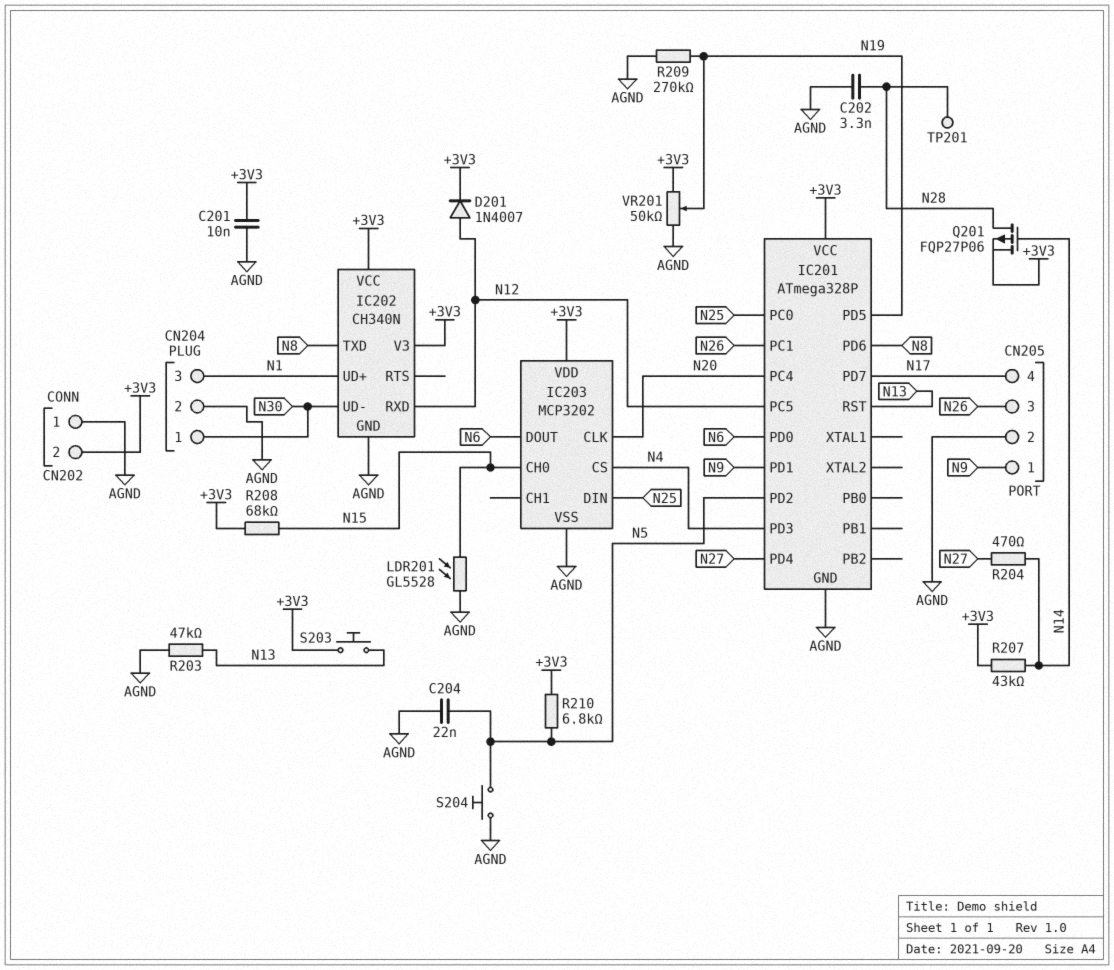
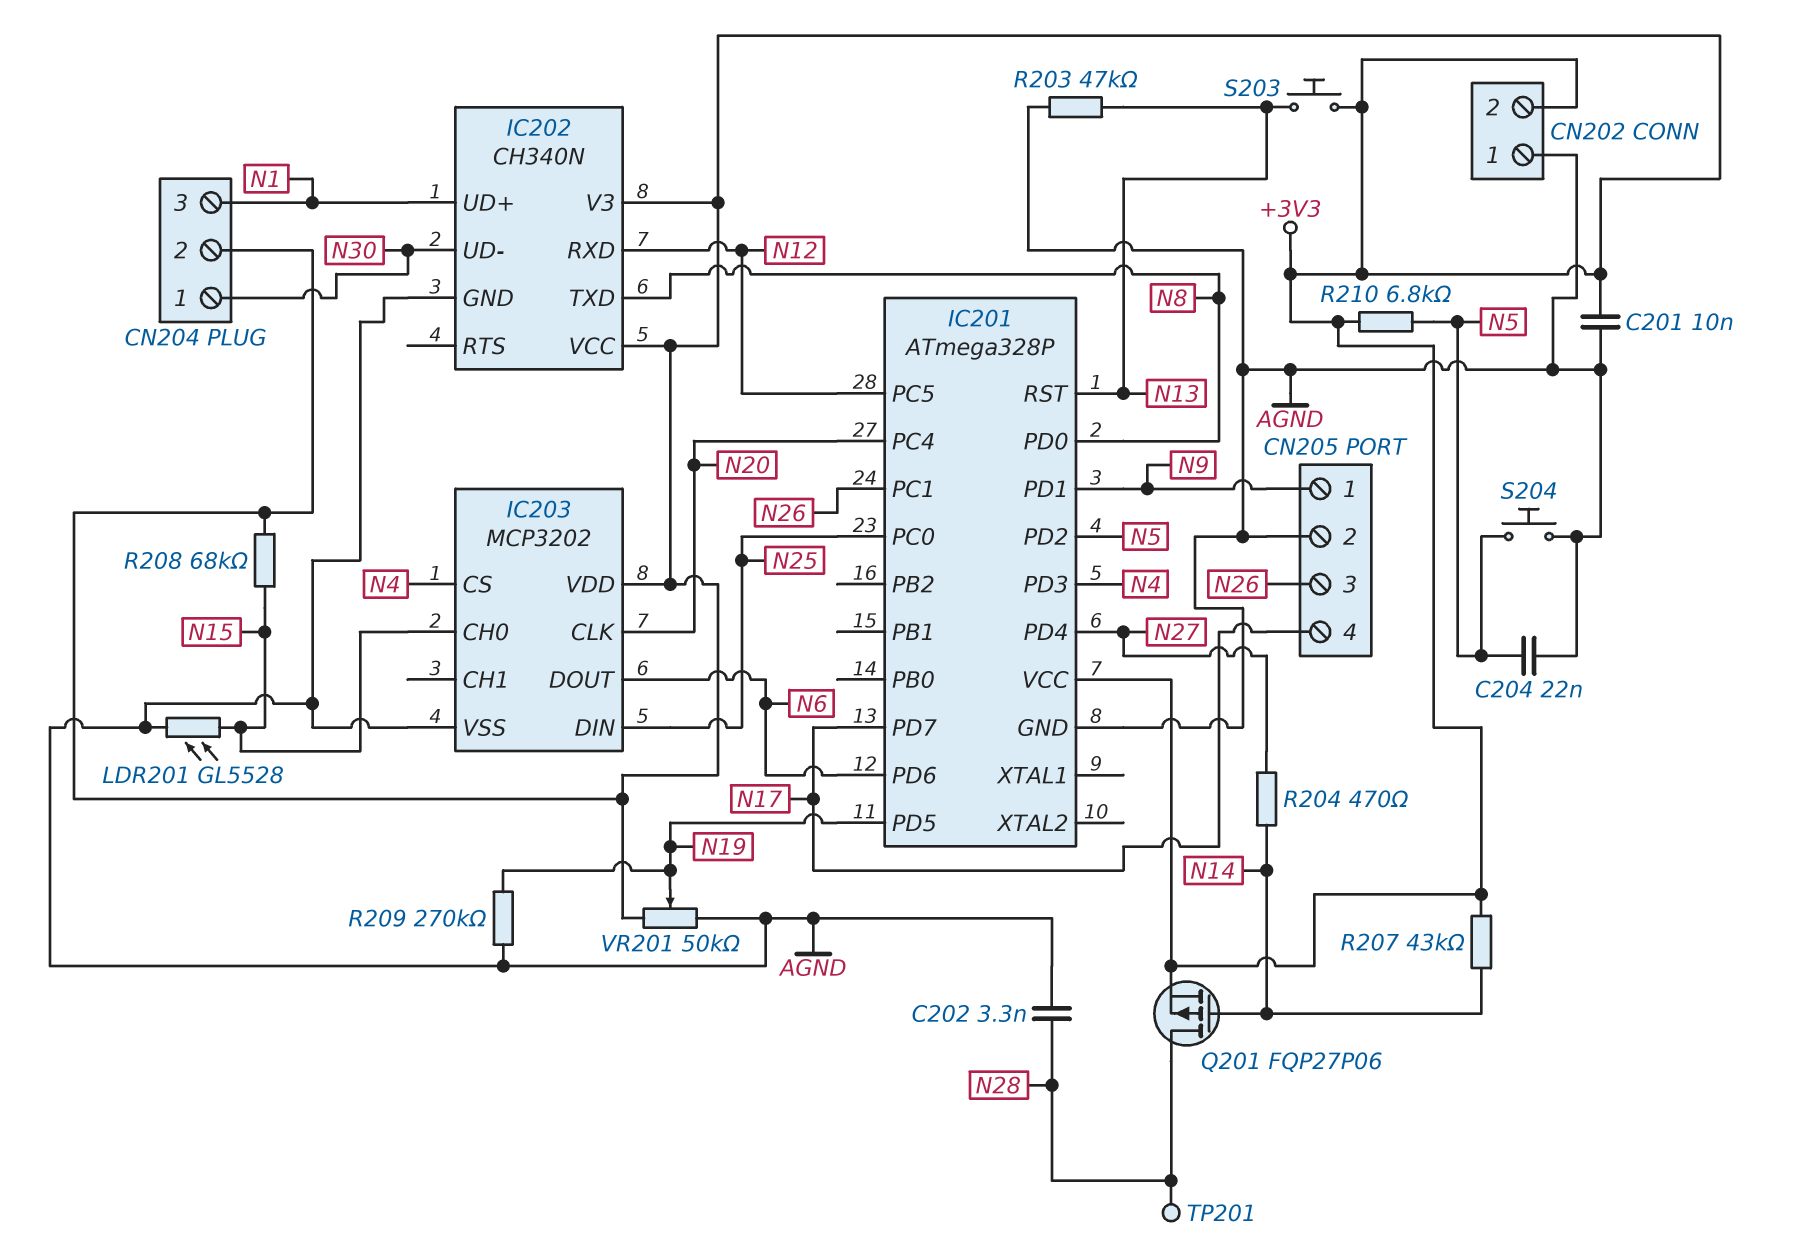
CN204 pin 2: AGND -> +3V3
D201: diode 1N4007 (A N12, K +3V3) -> none
IC201 pin PD0: N6 -> N8
IC201 pin PD6: N8 -> N6

